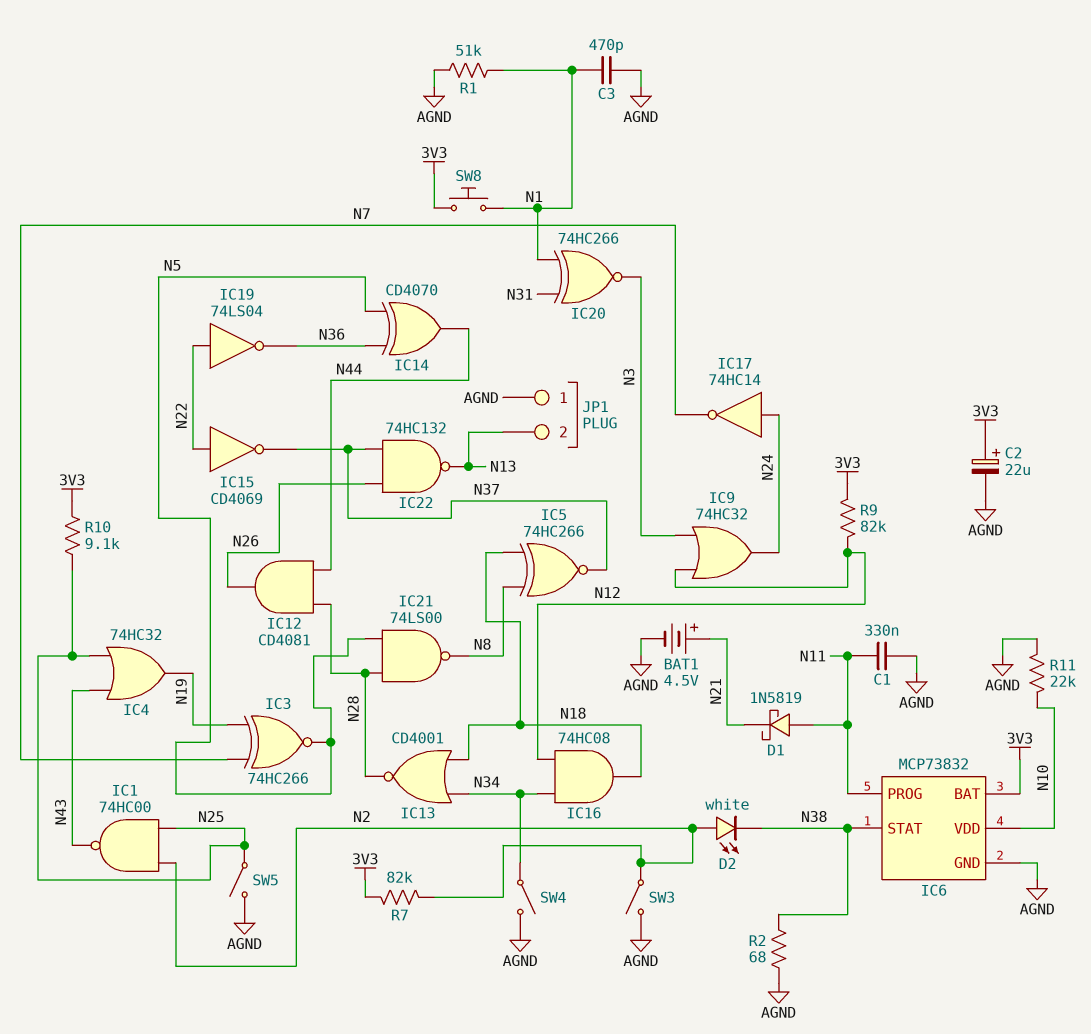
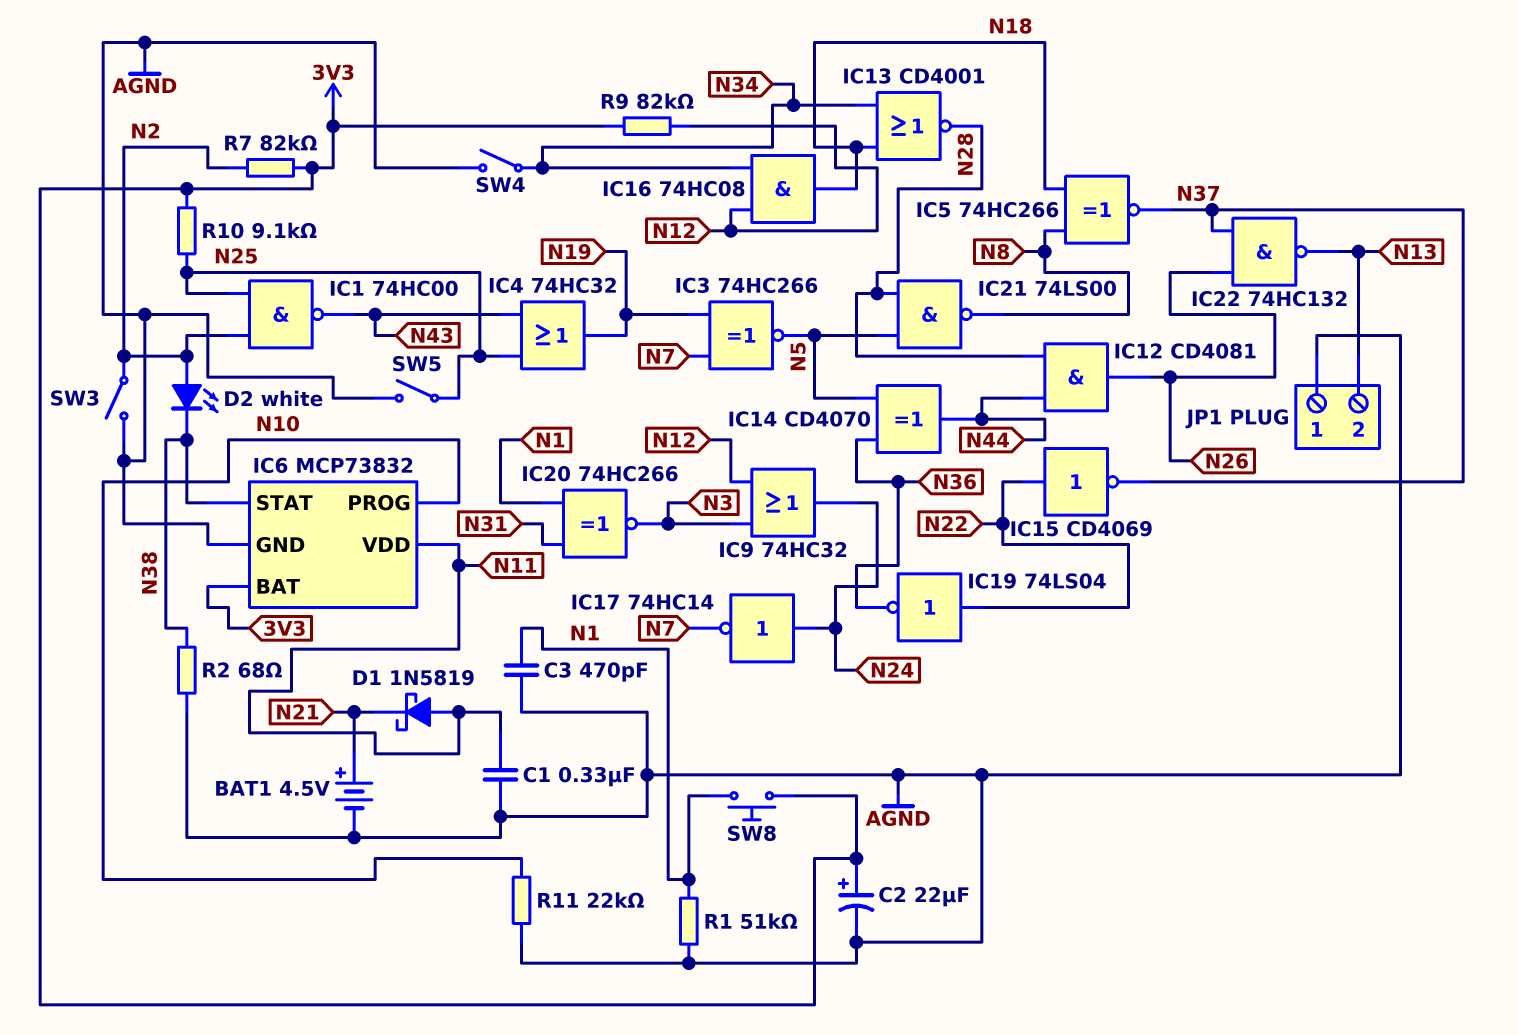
IC6 pin PROG: N11 -> N10
IC6 pin VDD: N10 -> N11

